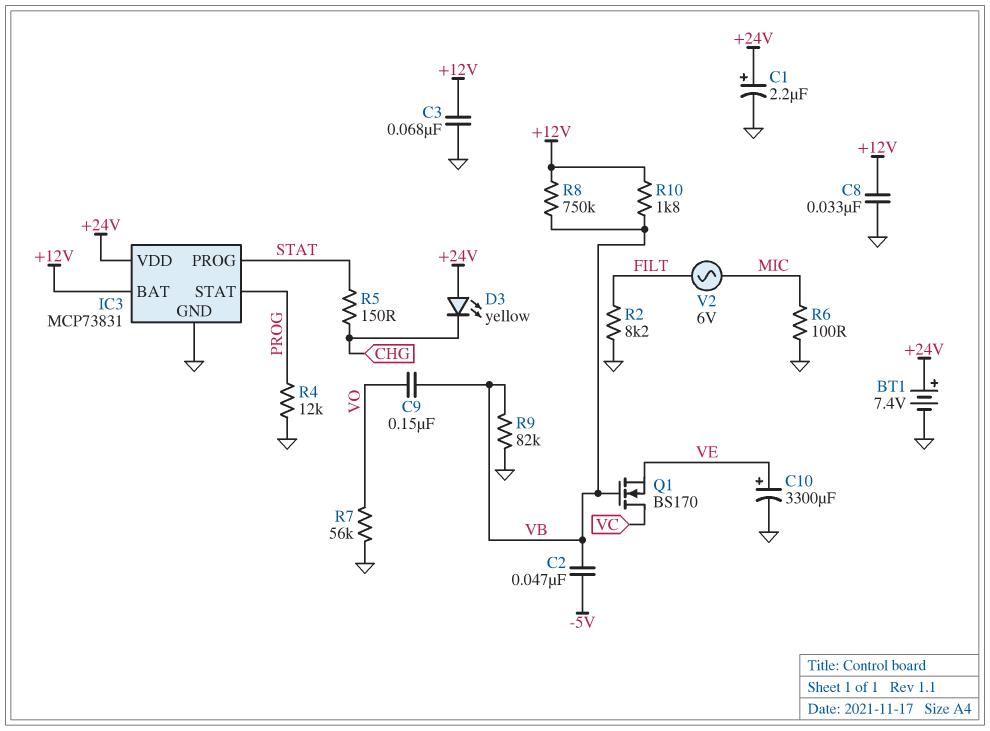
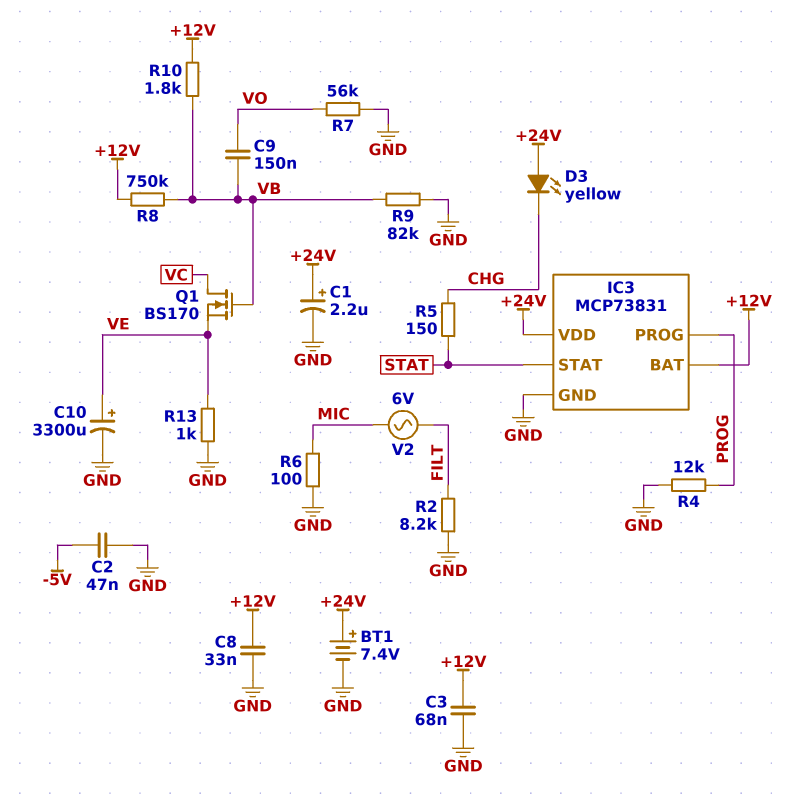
C2: 47nF (-5V, VB) -> 47nF (-5V, GND)
IC3 pin PROG: STAT -> PROG
IC3 pin STAT: PROG -> STAT
R13: none -> 1k (GND, VE)

